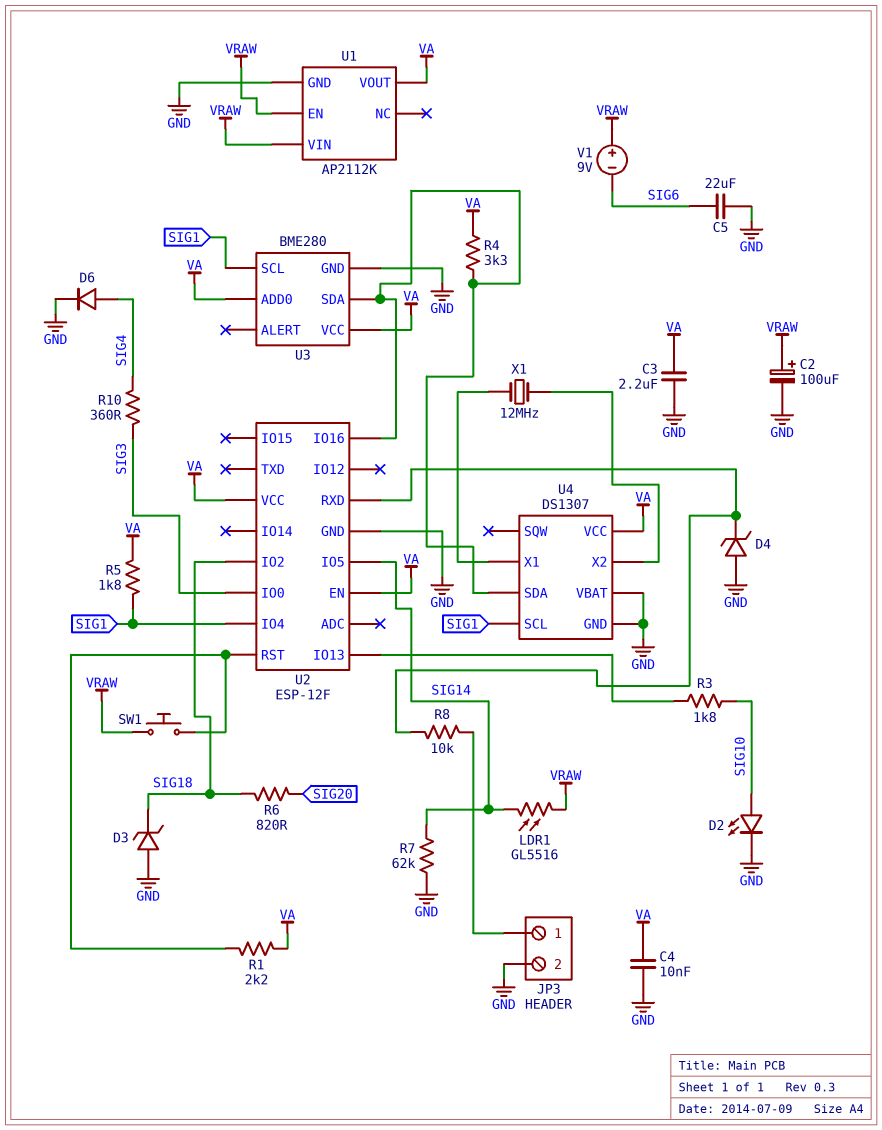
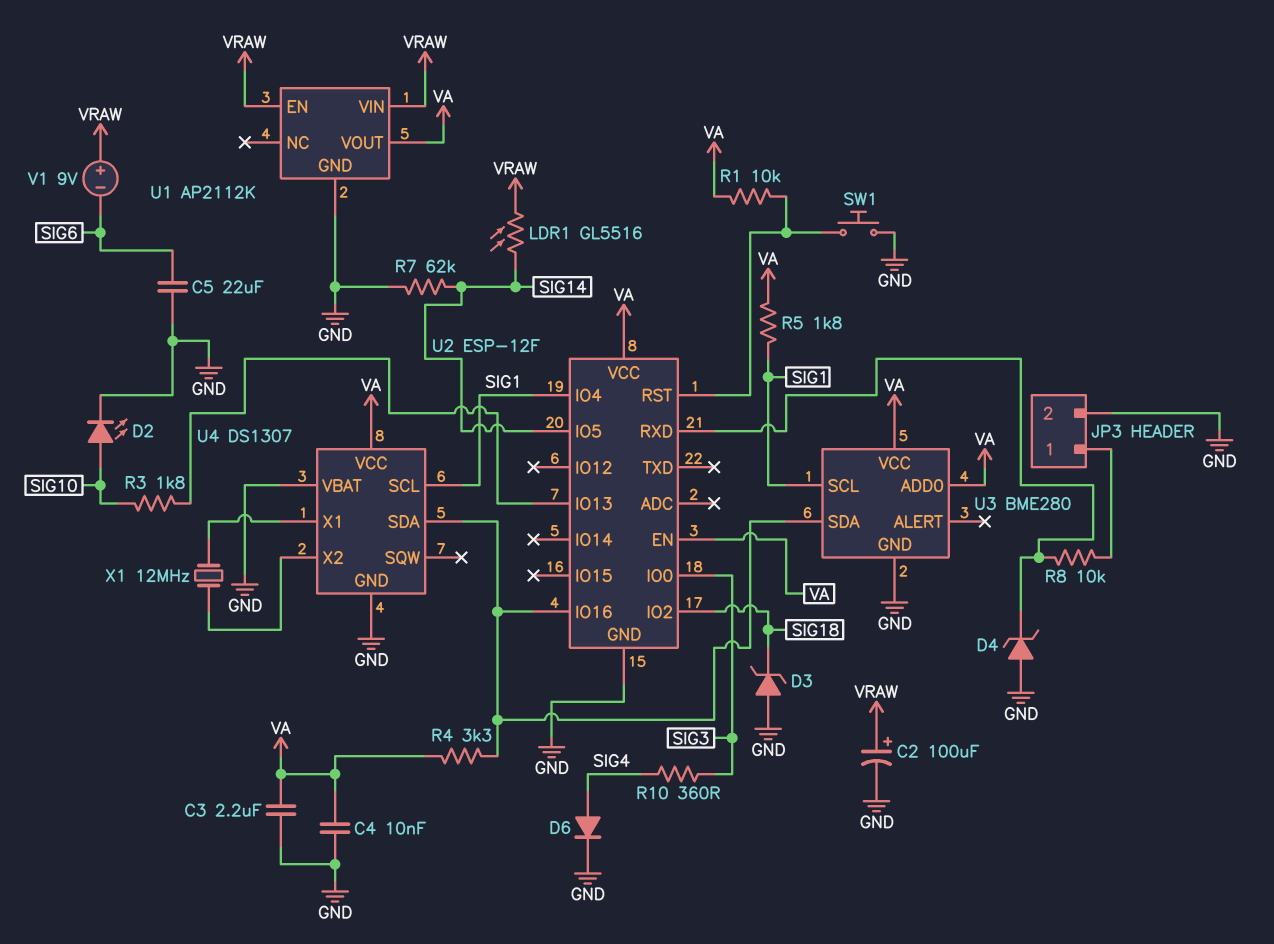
R1: 2.2k (U2/RST, VA) -> 10k (U2/RST, VA)
R6: 820 (SIG18, SIG20) -> none
SW1: button (U2/RST, VRAW) -> button (GND, U2/RST)

